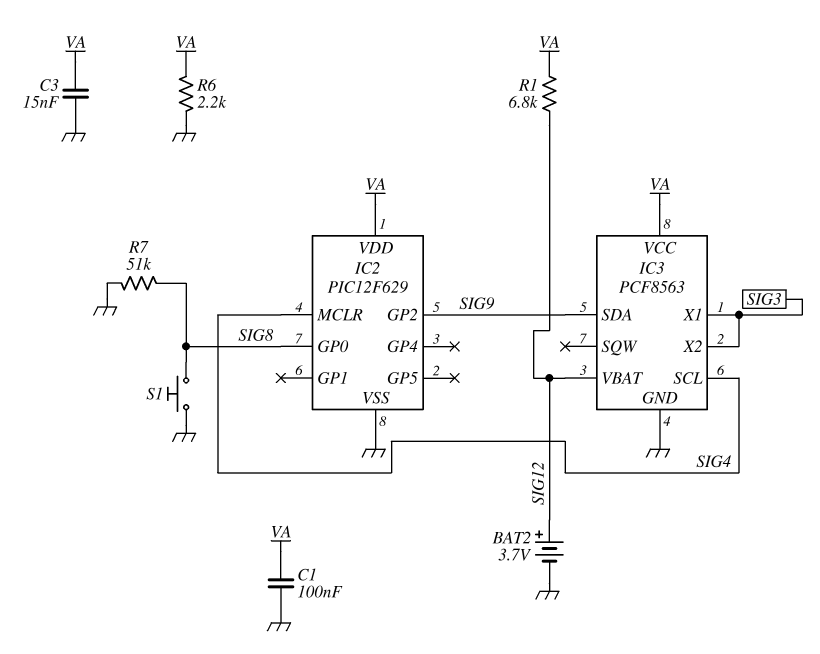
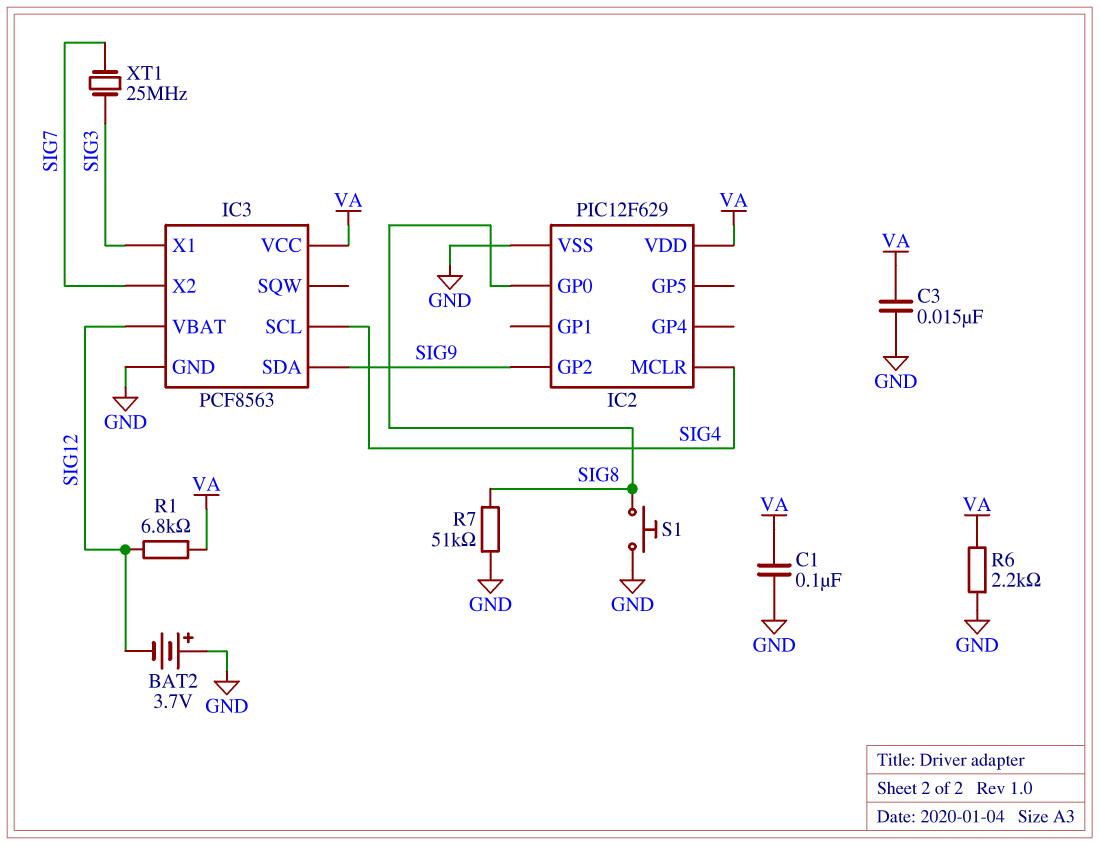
BAT2: 3.7V (plus SIG12, minus GND) -> 3.7V (plus GND, minus SIG12)
IC3 pin X2: SIG3 -> SIG7
XT1: none -> 25MHz (SIG3, SIG7)

